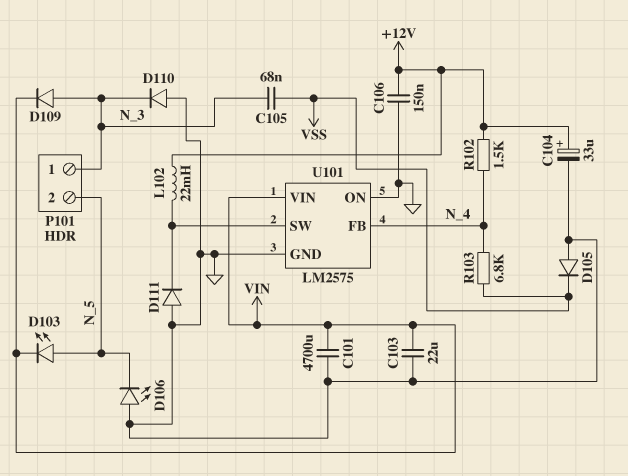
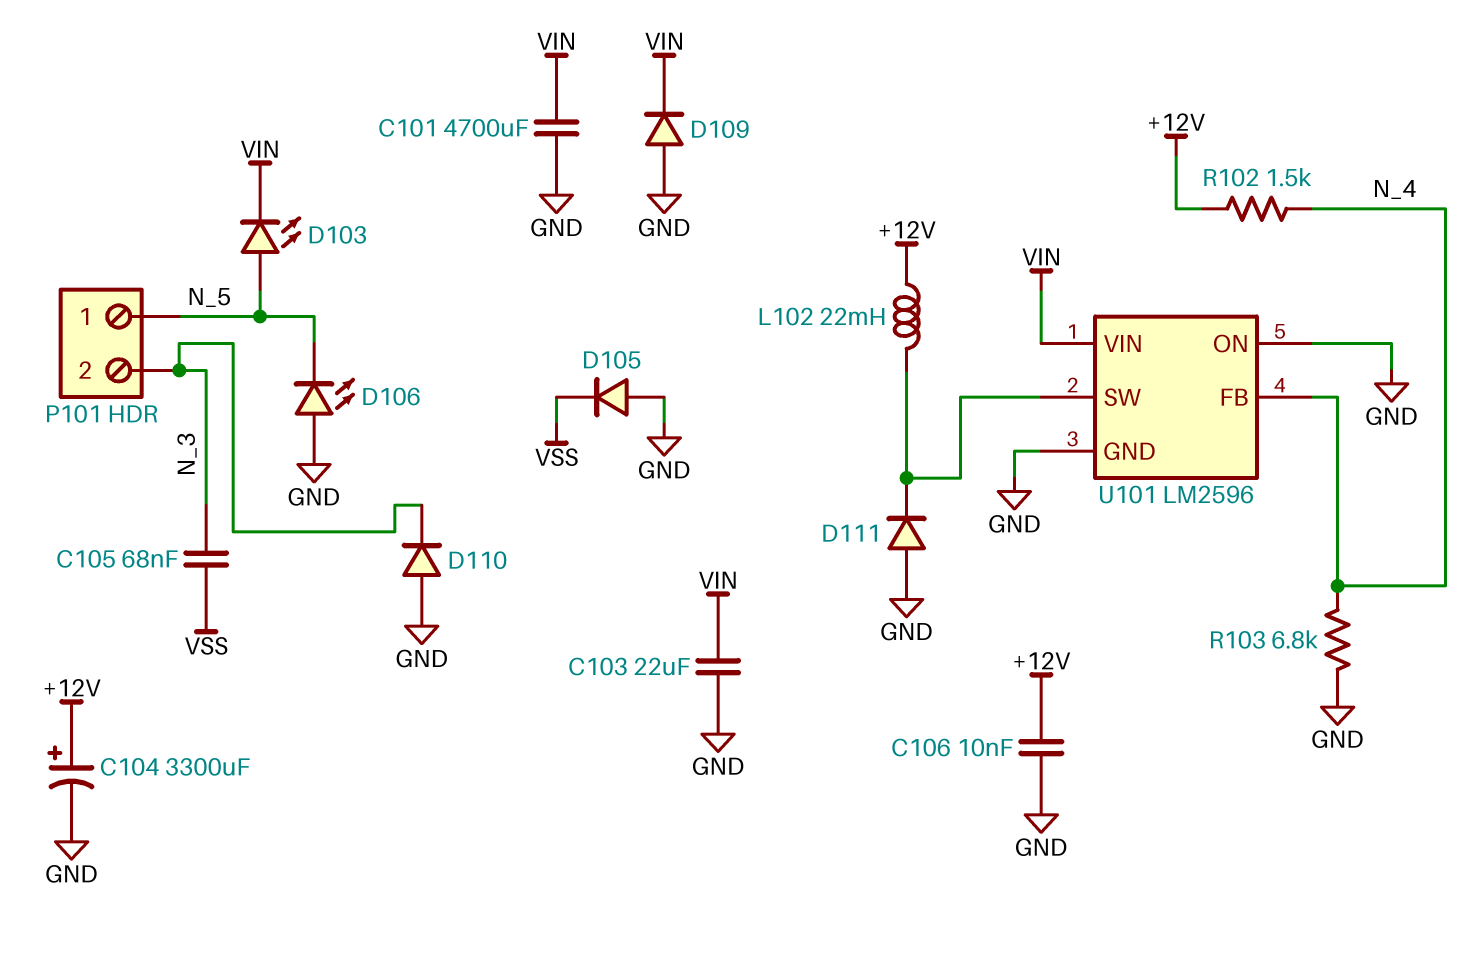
C104: 33uF (plus +12V, minus GND) -> 3300uF (plus +12V, minus GND)
C106: 150nF (+12V, GND) -> 10nF (+12V, GND)
D109: diode (A N_3, K VIN) -> diode (A GND, K VIN)
P101 pin 1: N_3 -> N_5
P101 pin 2: N_5 -> N_3
R103: 6.8k (N_4, VSS) -> 6.8k (GND, N_4)
U101: LM2575 -> LM2596

